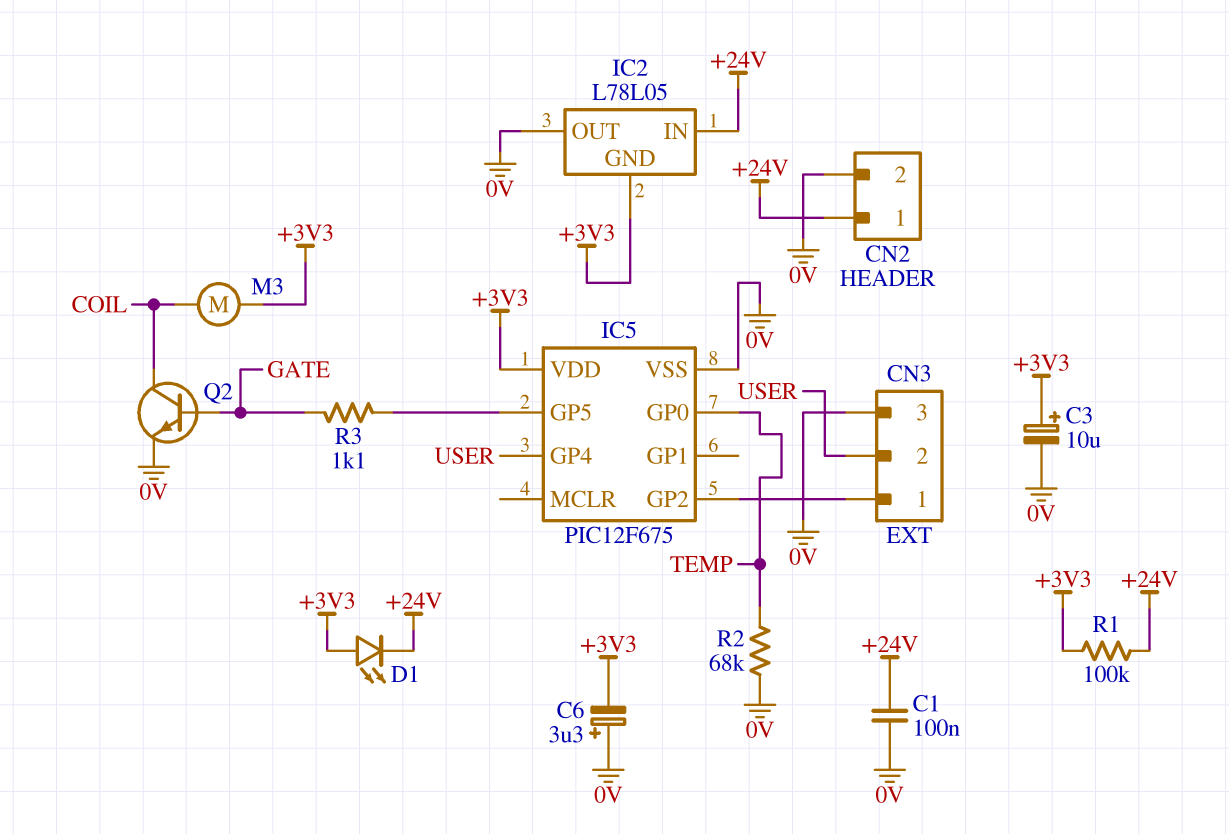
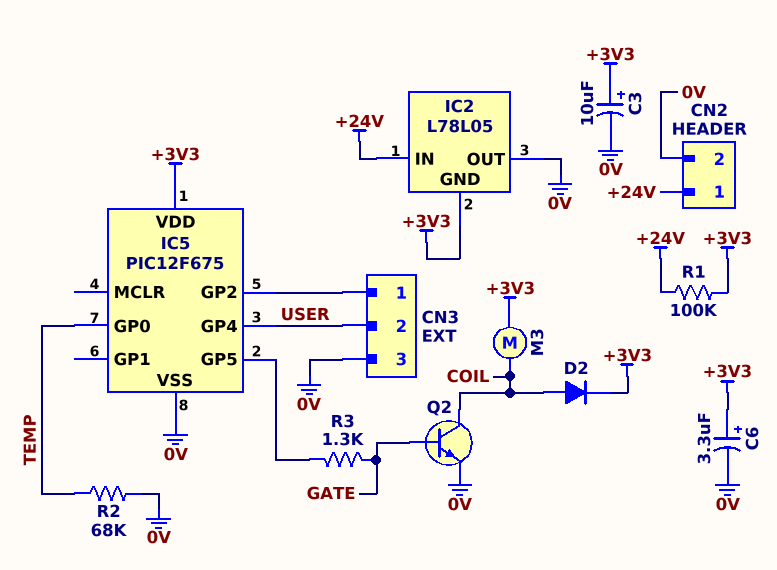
C1: 100nF (+24V, 0V) -> none
C6: 3.3uF (plus 0V, minus +3V3) -> 3.3uF (plus +3V3, minus 0V)
D1: LED (A +3V3, K +24V) -> none
D2: none -> diode (A COIL, K +3V3)
R3: 1.1k (GATE, IC5/GP5) -> 1.3k (GATE, IC5/GP5)

